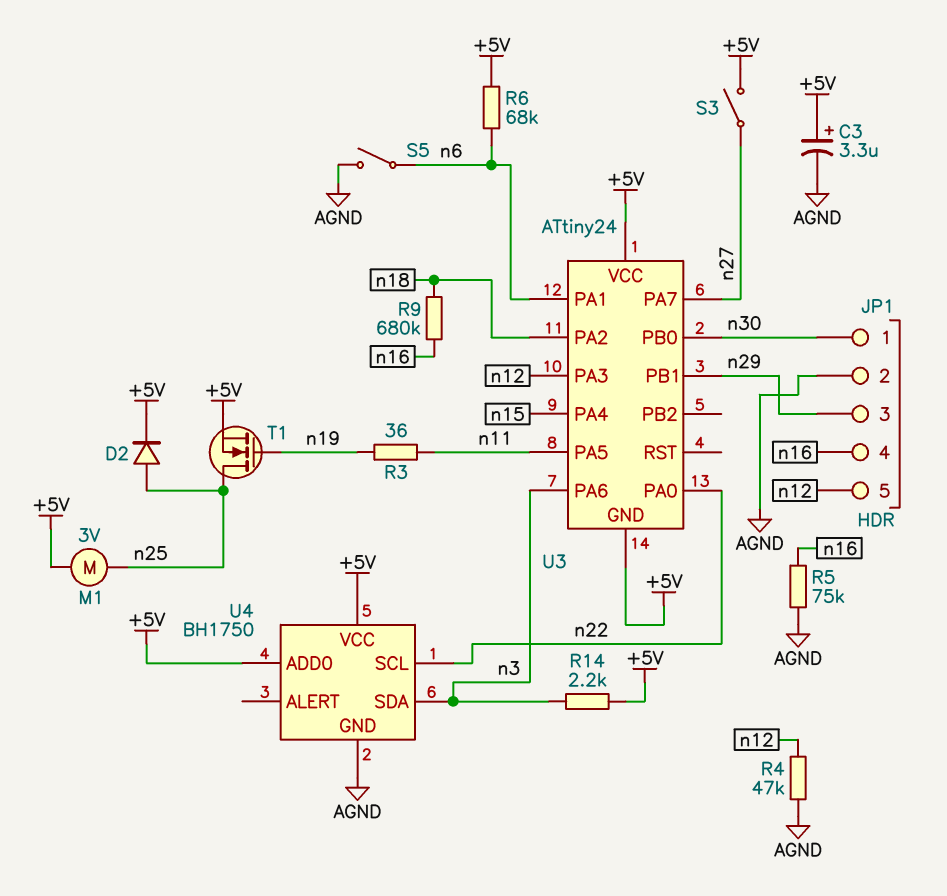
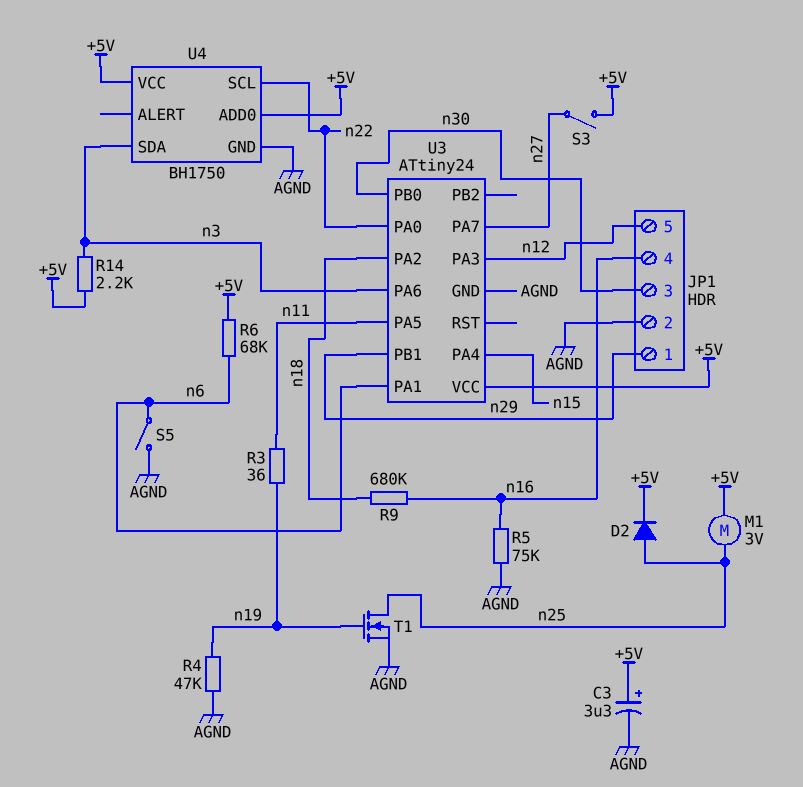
JP1 pin 1: n30 -> n29
JP1 pin 3: n29 -> n30
R4: 47k (AGND, n12) -> 47k (AGND, n19)
T1: NMOS (G n19, D n25, S +5V) -> NMOS (G n19, D n25, S AGND)
U3 pin GND: +5V -> AGND

